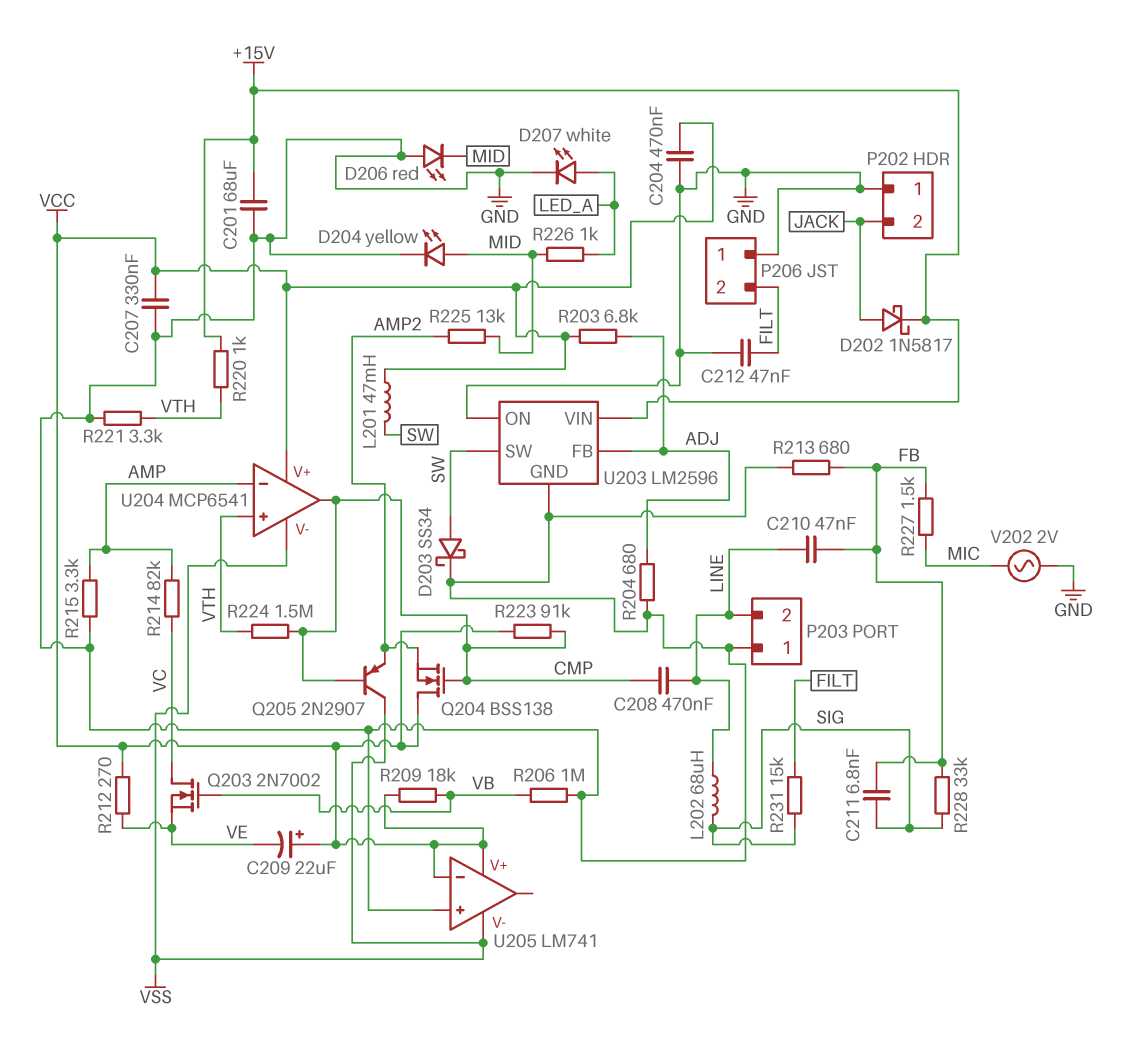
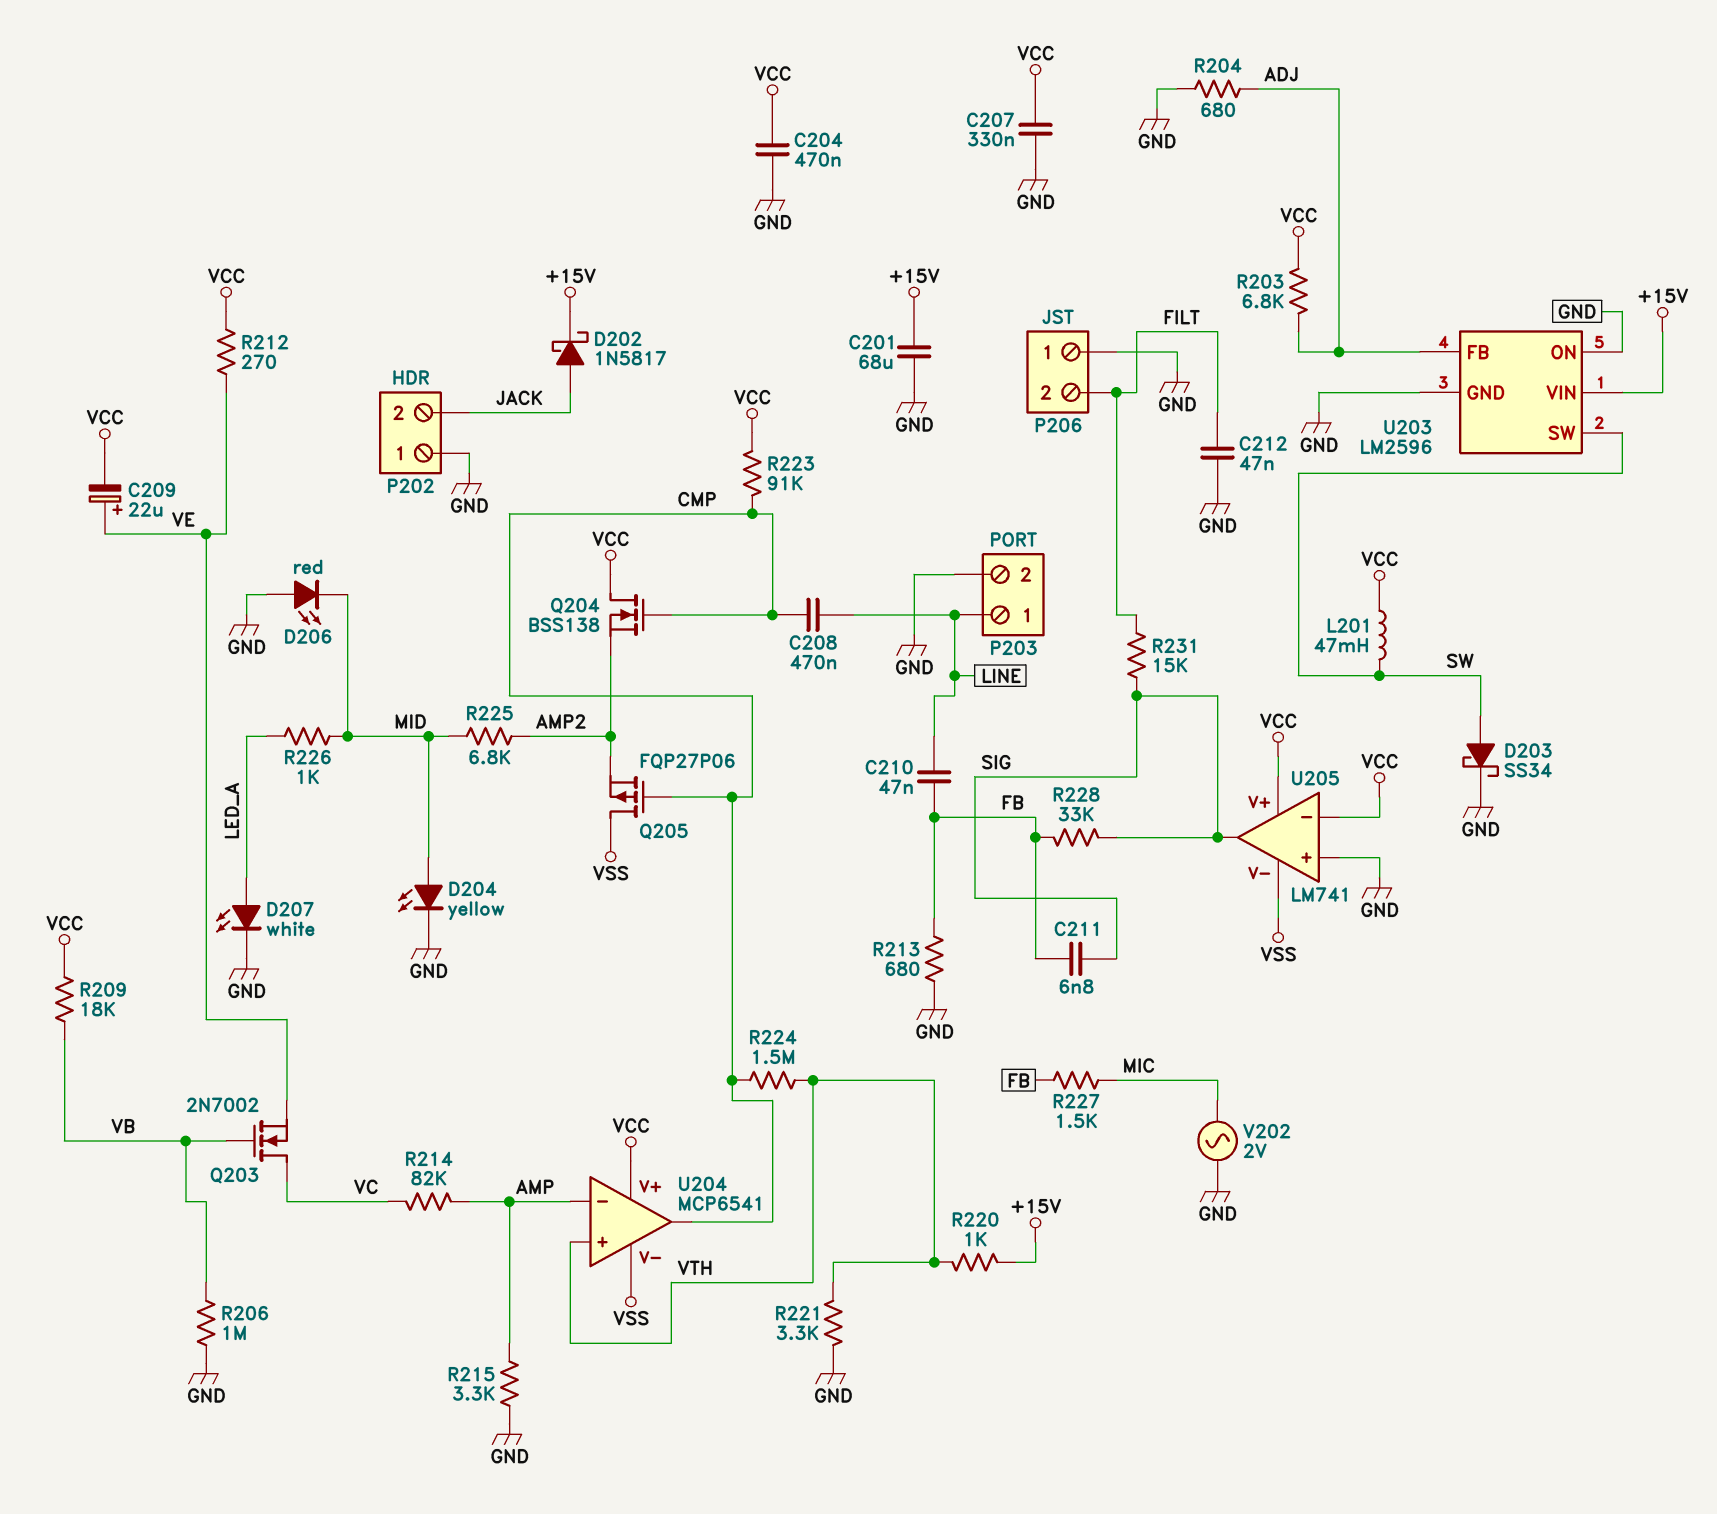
C209: 22uF (plus VCC, minus VE) -> 22uF (plus VE, minus VCC)
L202: 68uH (LINE, SIG) -> none
P203 pin 1: GND -> LINE
P203 pin 2: LINE -> GND
Q205: PNP 2N2907 (B CMP, C VSS, E AMP2) -> PMOS FQP27P06 (G CMP, D VSS, S AMP2)
R225: 13k (AMP2, MID) -> 6.8k (AMP2, MID)
U205 pin out: none -> SIG

